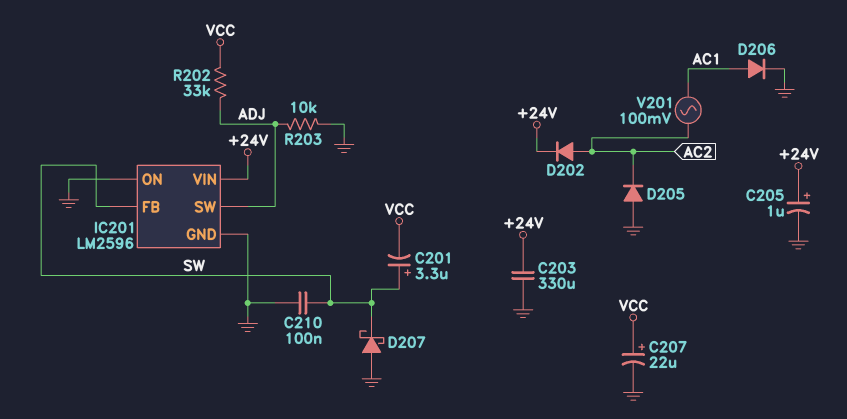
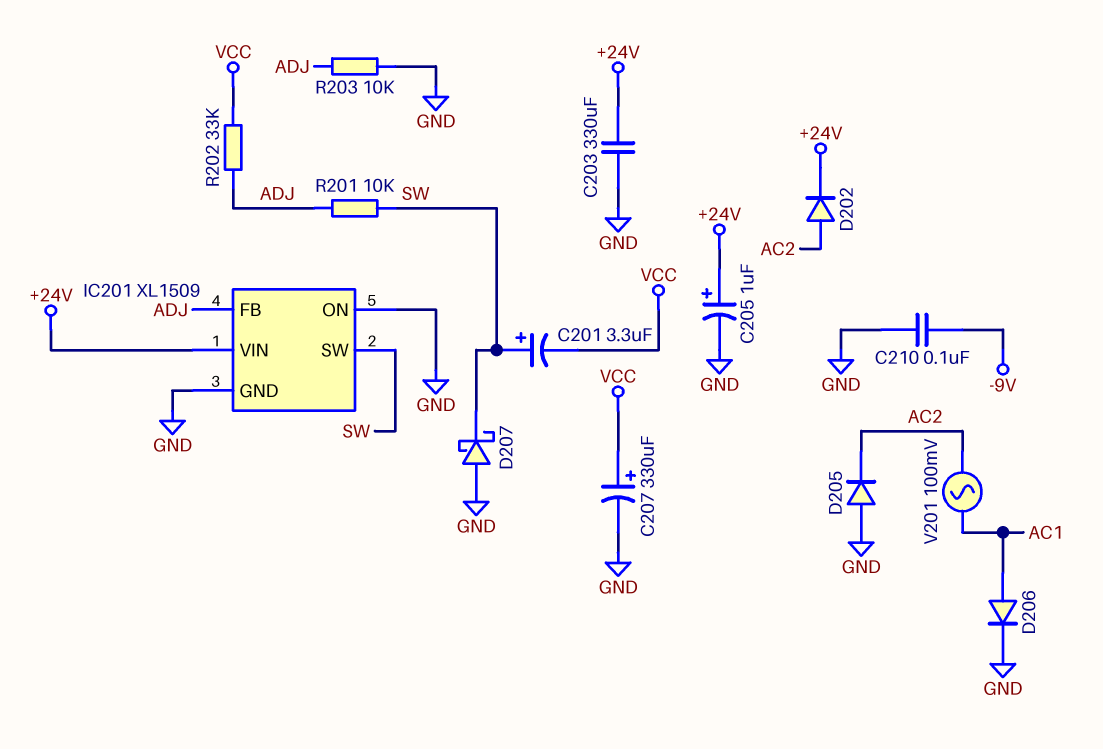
C207: 22uF (plus VCC, minus GND) -> 330uF (plus VCC, minus GND)
C210: 100nF (GND, SW) -> 100nF (-9V, GND)
IC201: LM2596 -> XL1509
IC201 pin FB: SW -> ADJ
IC201 pin SW: ADJ -> SW
R201: none -> 10k (ADJ, SW)

